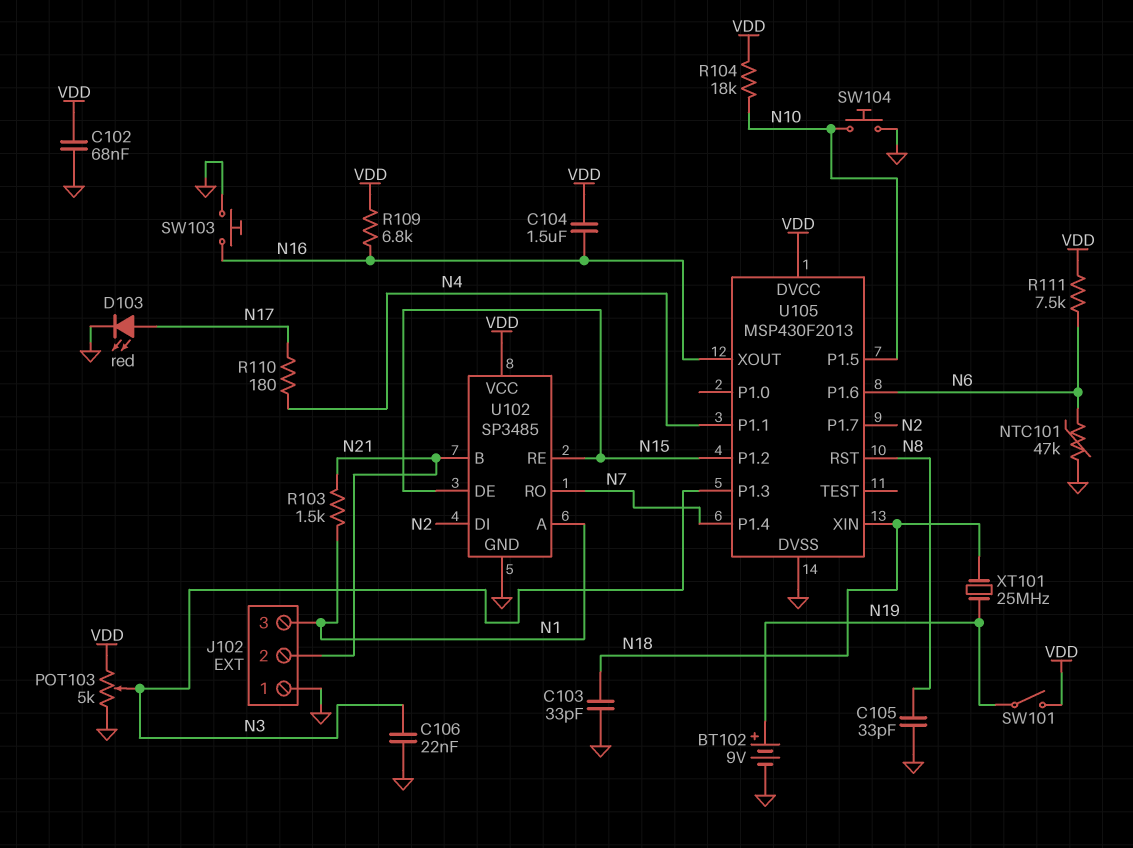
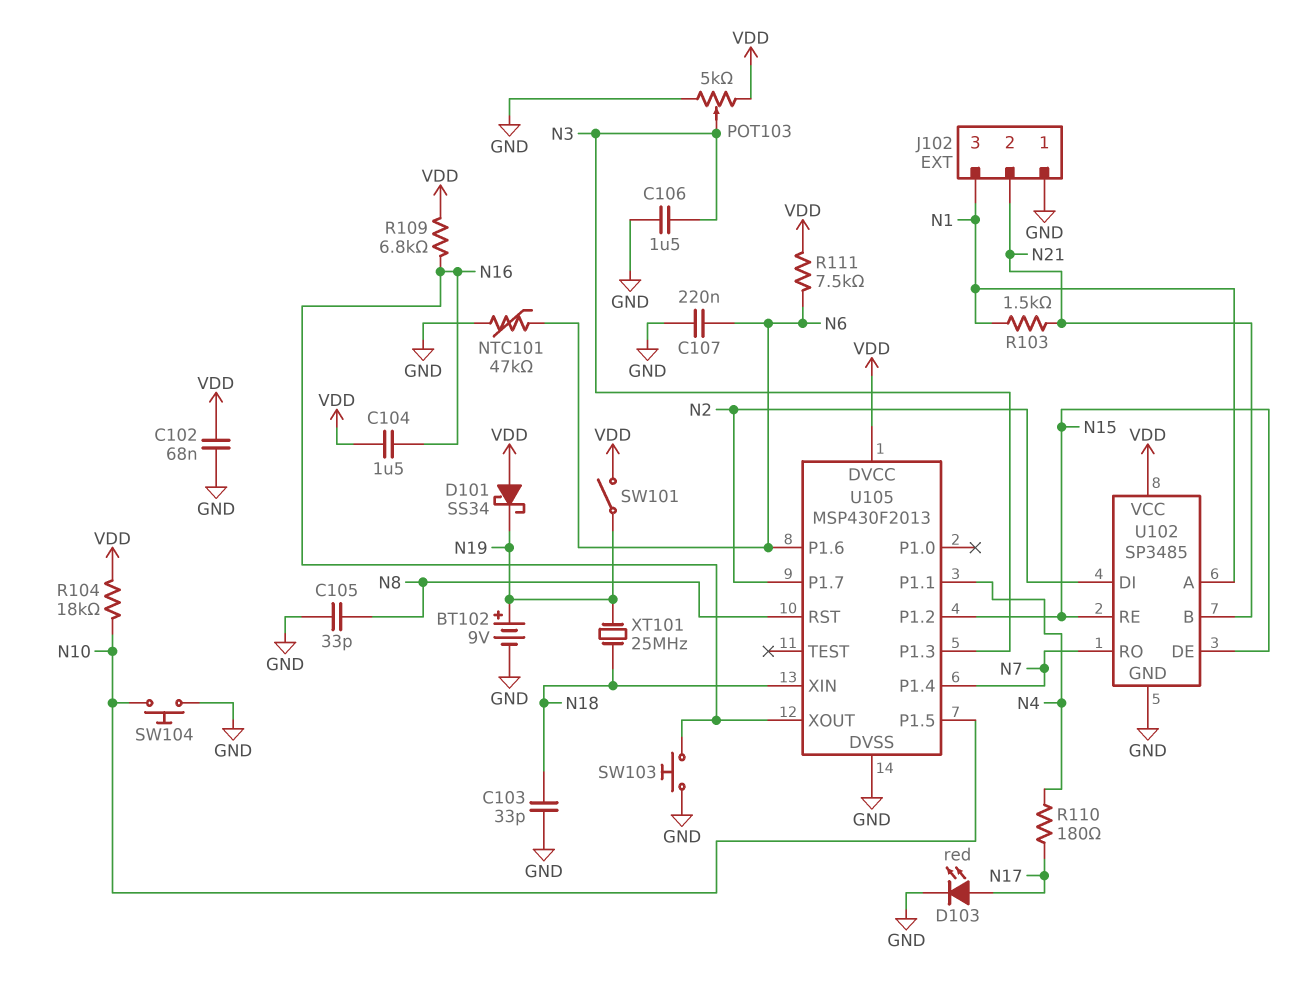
C106: 22nF (GND, N3) -> 1.5uF (GND, N3)
C107: none -> 220nF (GND, N6)
D101: none -> schottky SS34 (A VDD, K N19)

